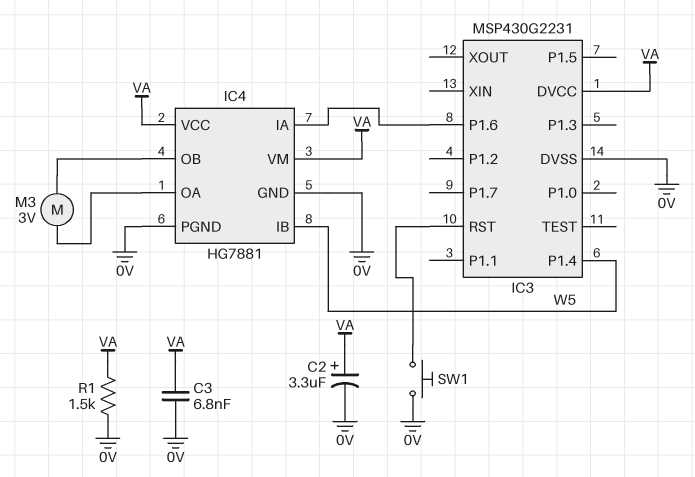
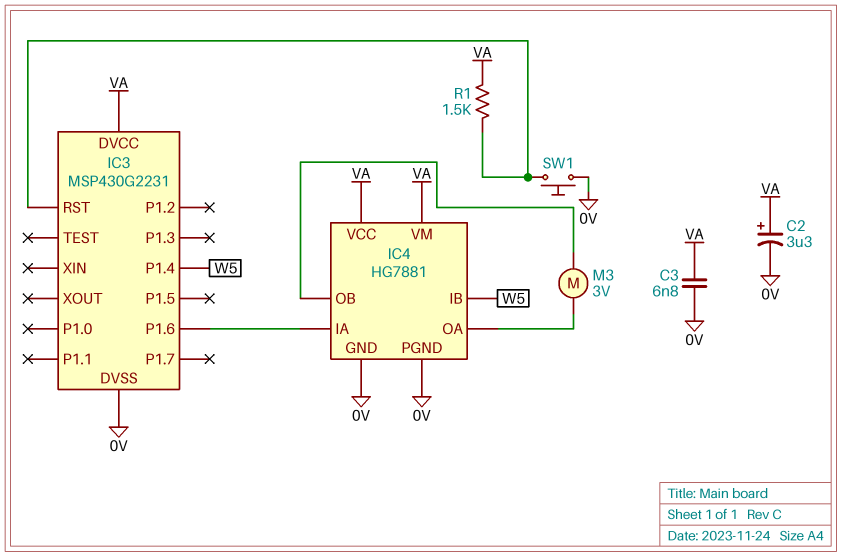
R1: 1.5k (0V, VA) -> 1.5k (IC3/RST, VA)

